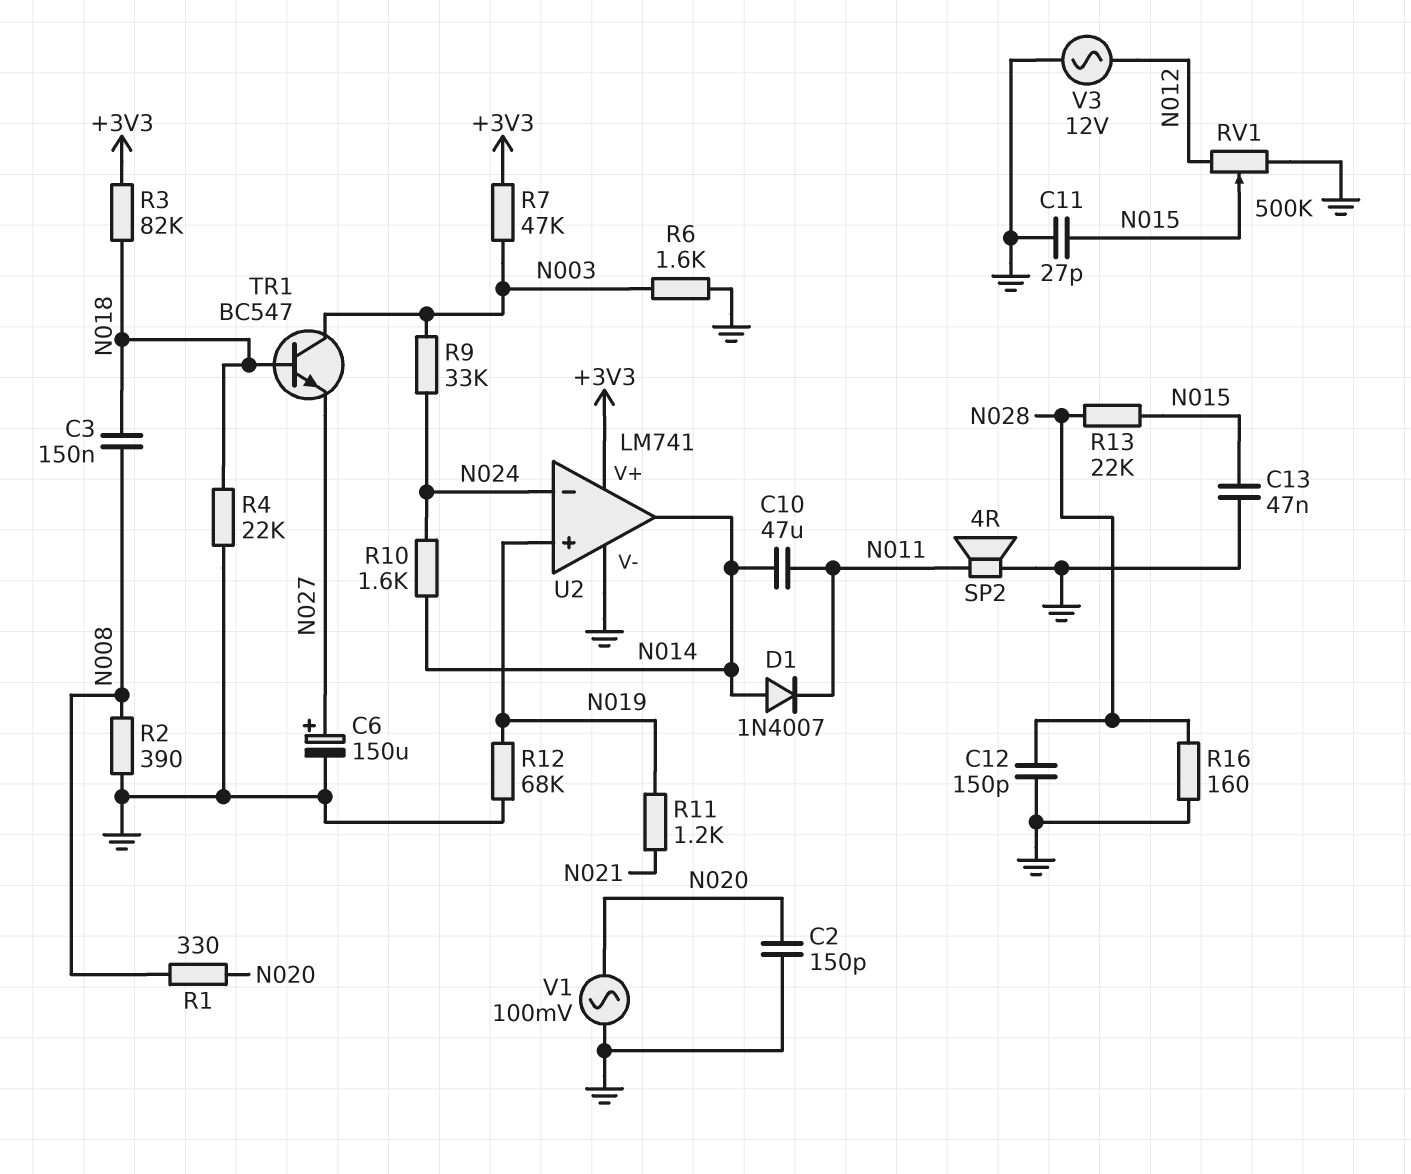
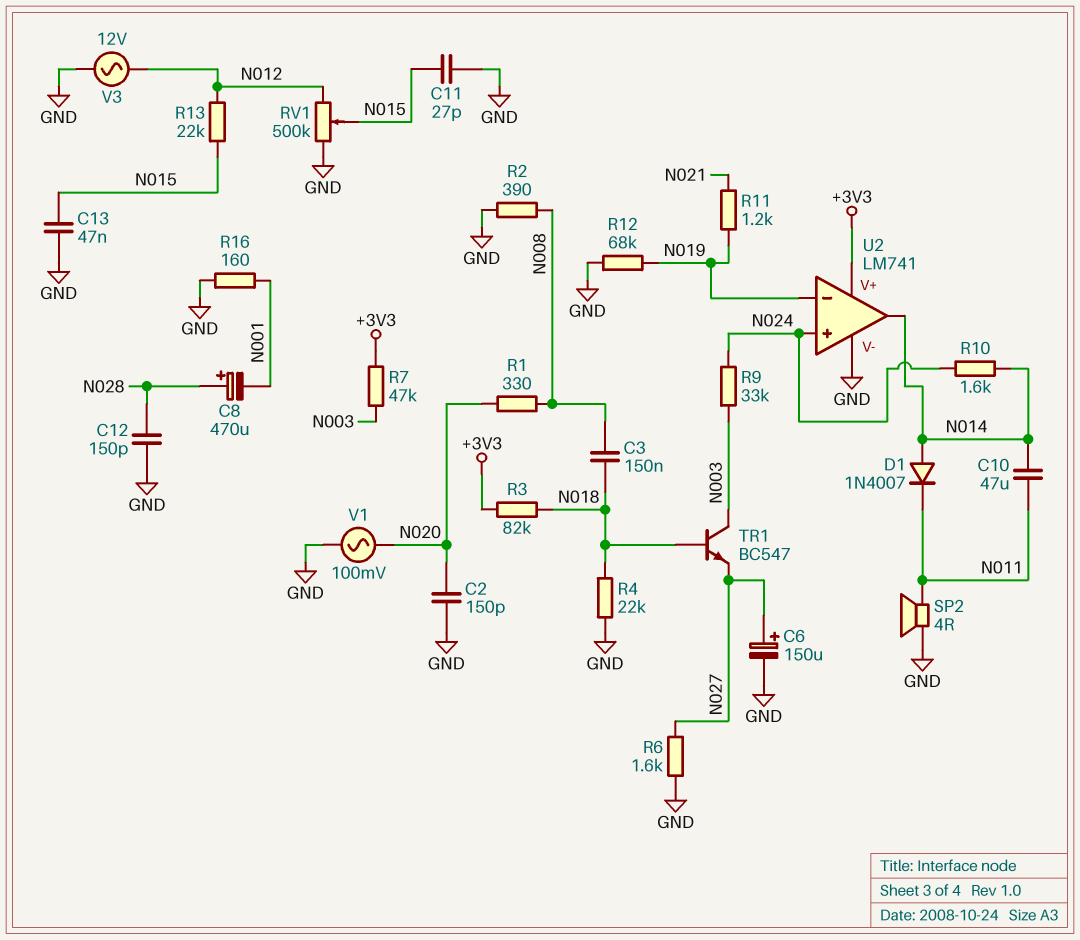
C8: none -> 470uF (plus N028, minus N001)
R6: 1.6k (GND, N003) -> 1.6k (GND, N027)
R13: 22k (N015, N028) -> 22k (N012, N015)
R16: 160 (GND, N028) -> 160 (GND, N001)
U2 pin in+: N019 -> N024
U2 pin in-: N024 -> N019

